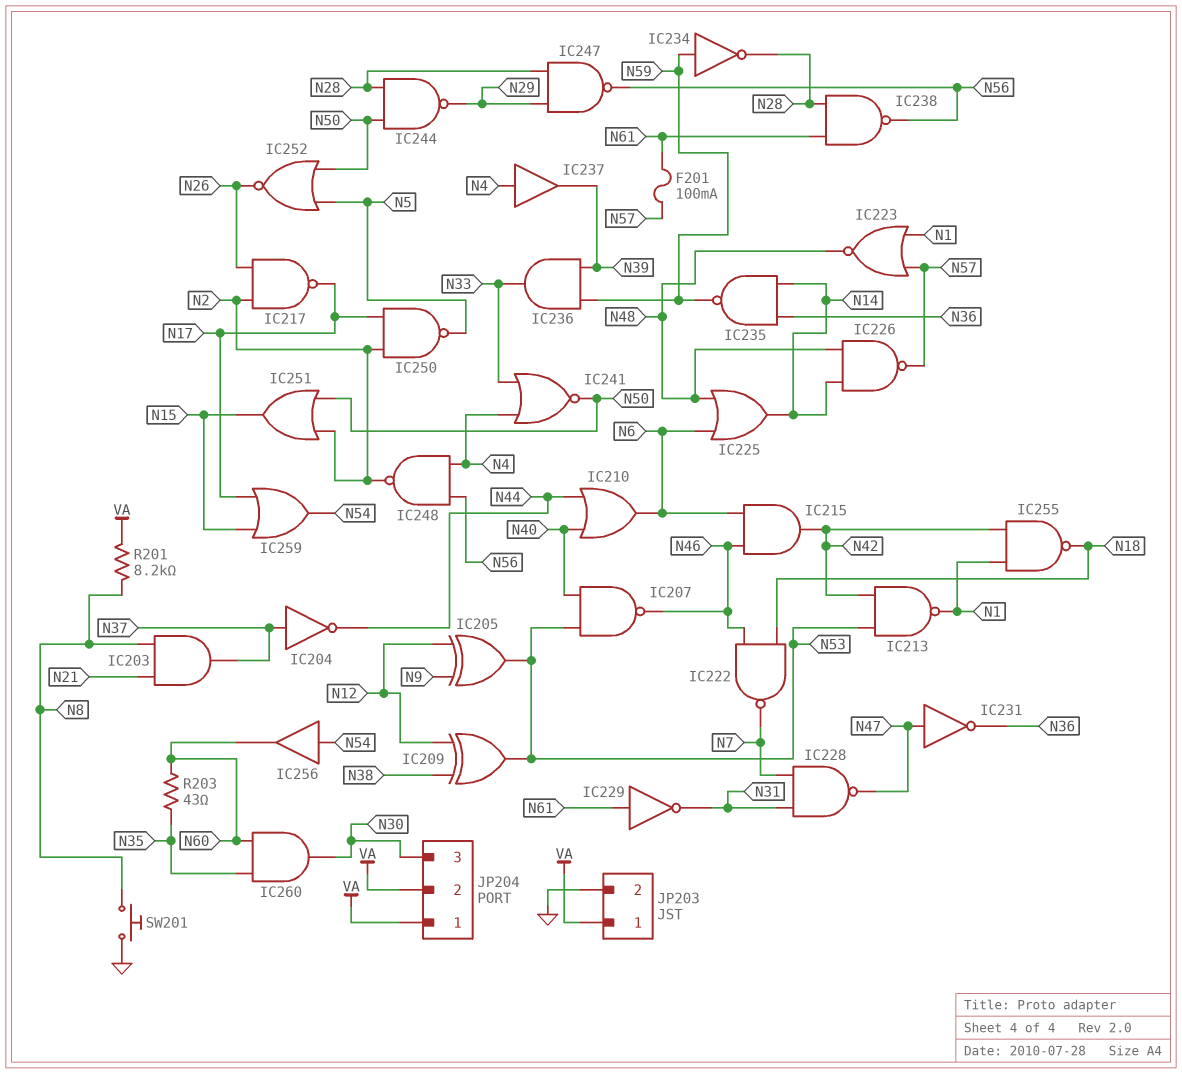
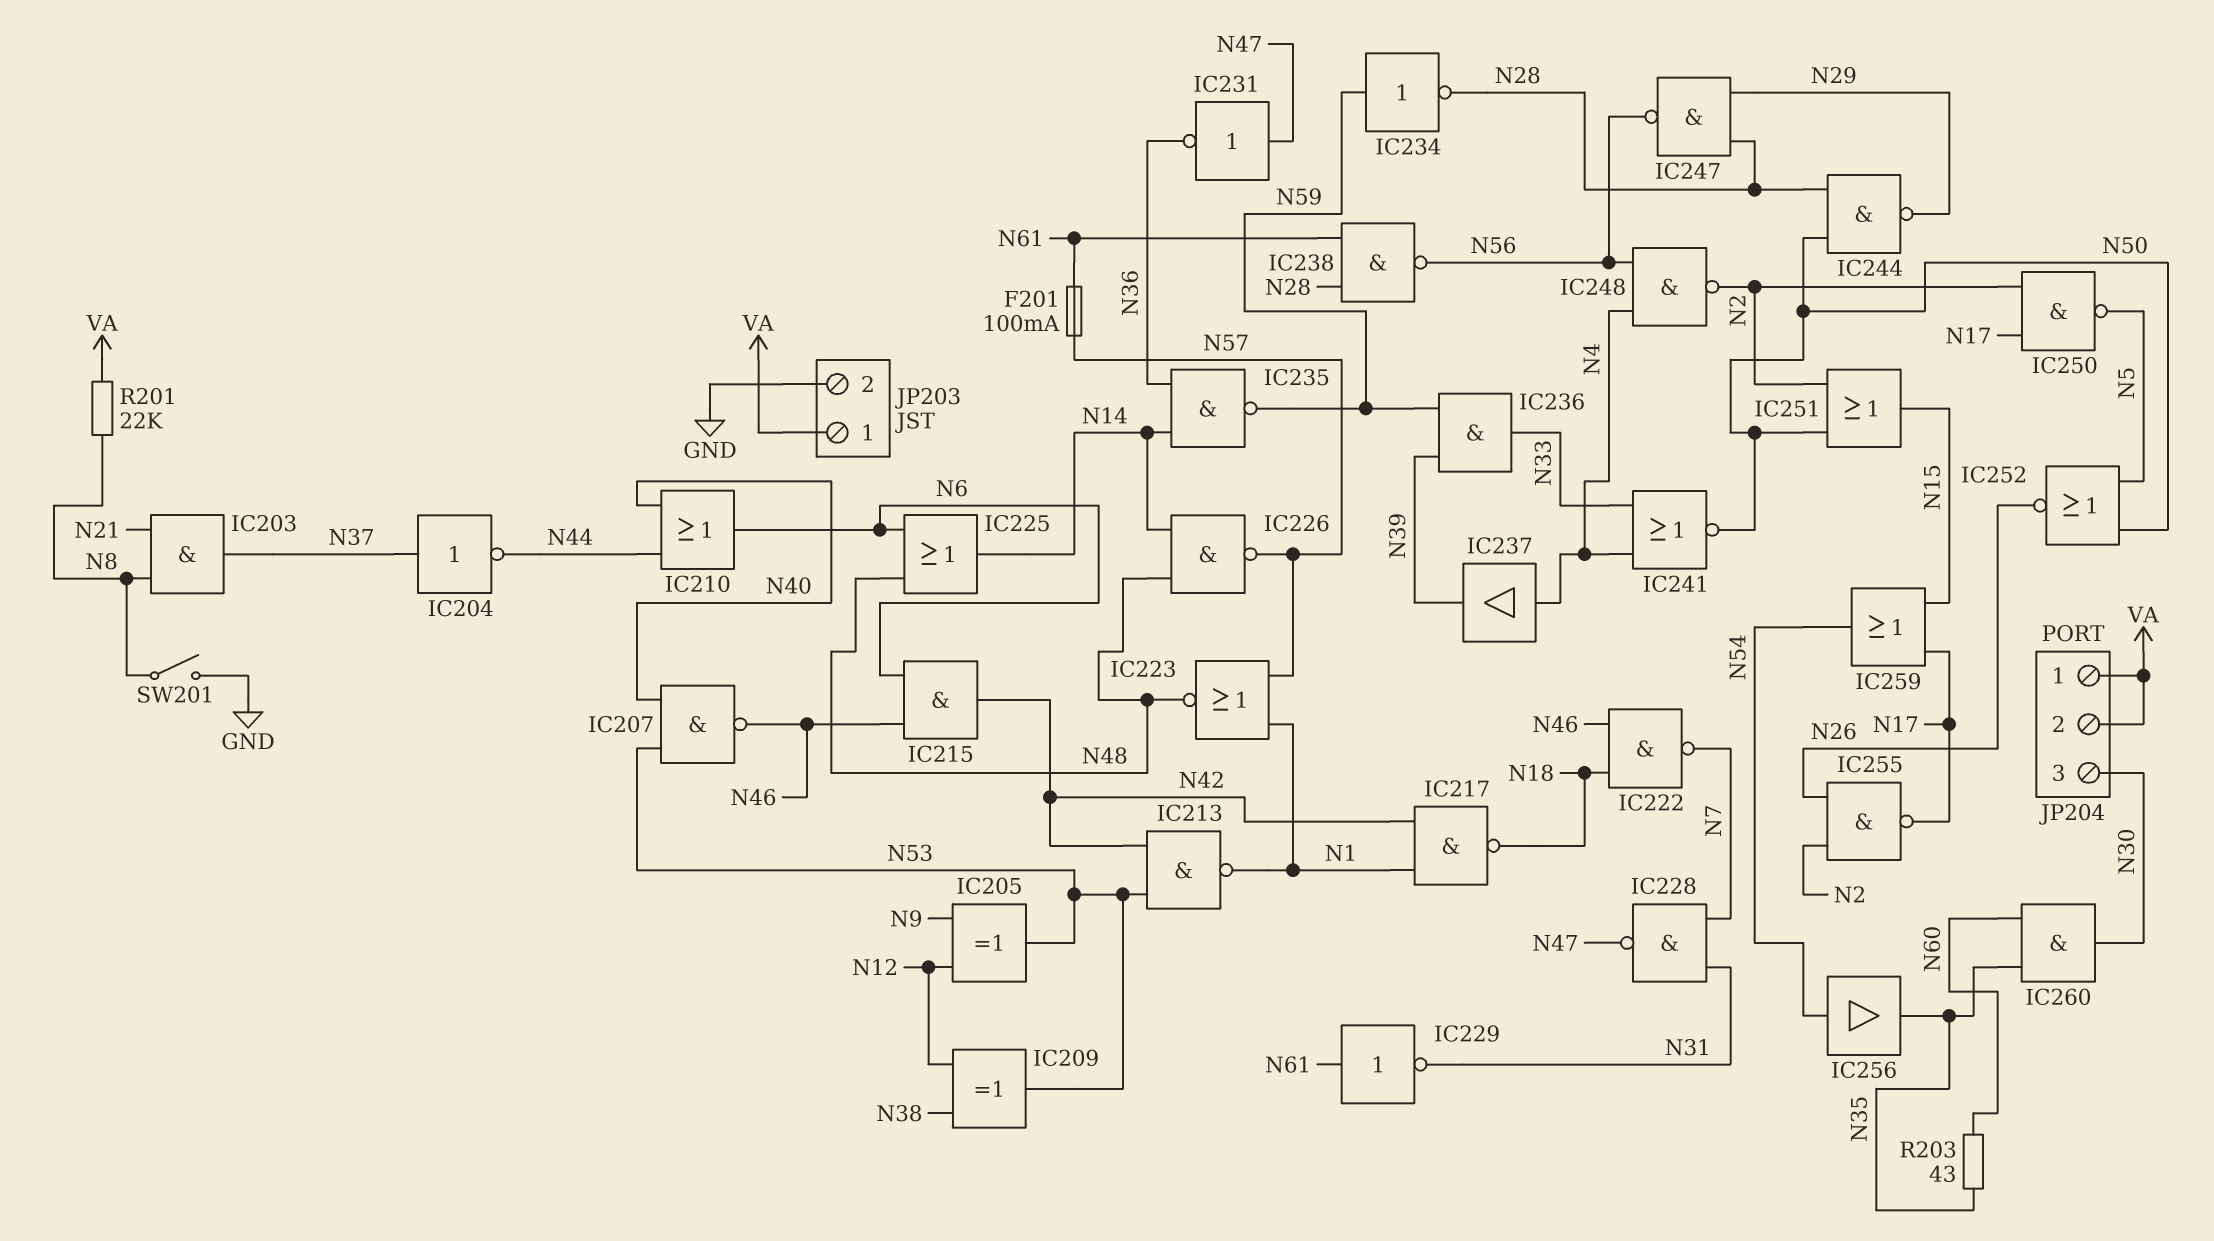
IC217: NAND (in N2, in N26, out N17) -> NAND (in N1, in N42, out N18)
IC255: NAND (in N1, in N42, out N18) -> NAND (in N2, in N26, out N17)
IC256: buffer (in N54, out N60) -> buffer (in N54, out N35)
R201: 8.2k (N8, VA) -> 22k (N8, VA)
SW201: button (GND, N8) -> switch (GND, N8)

